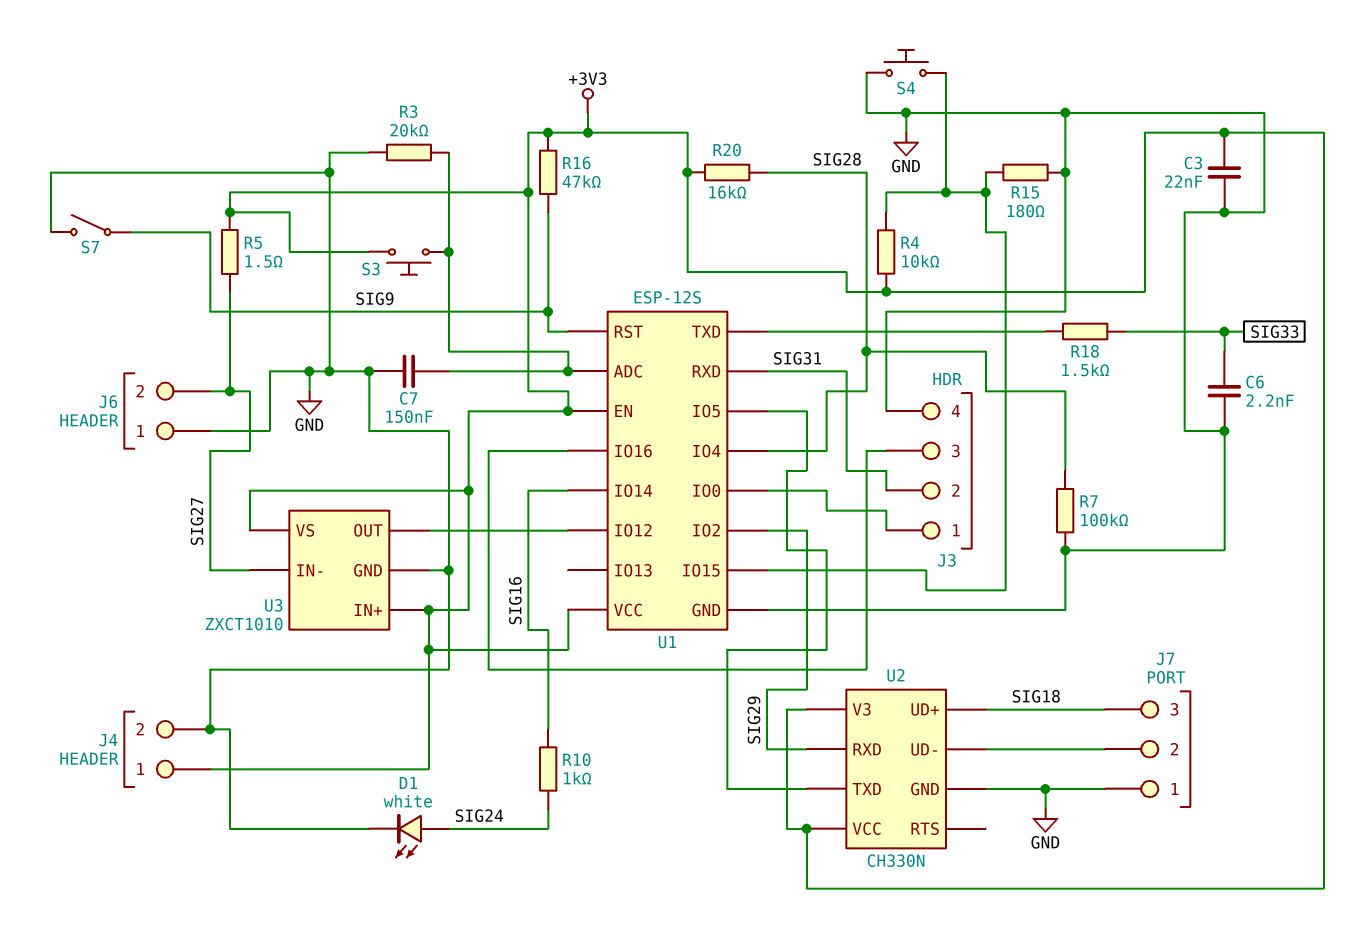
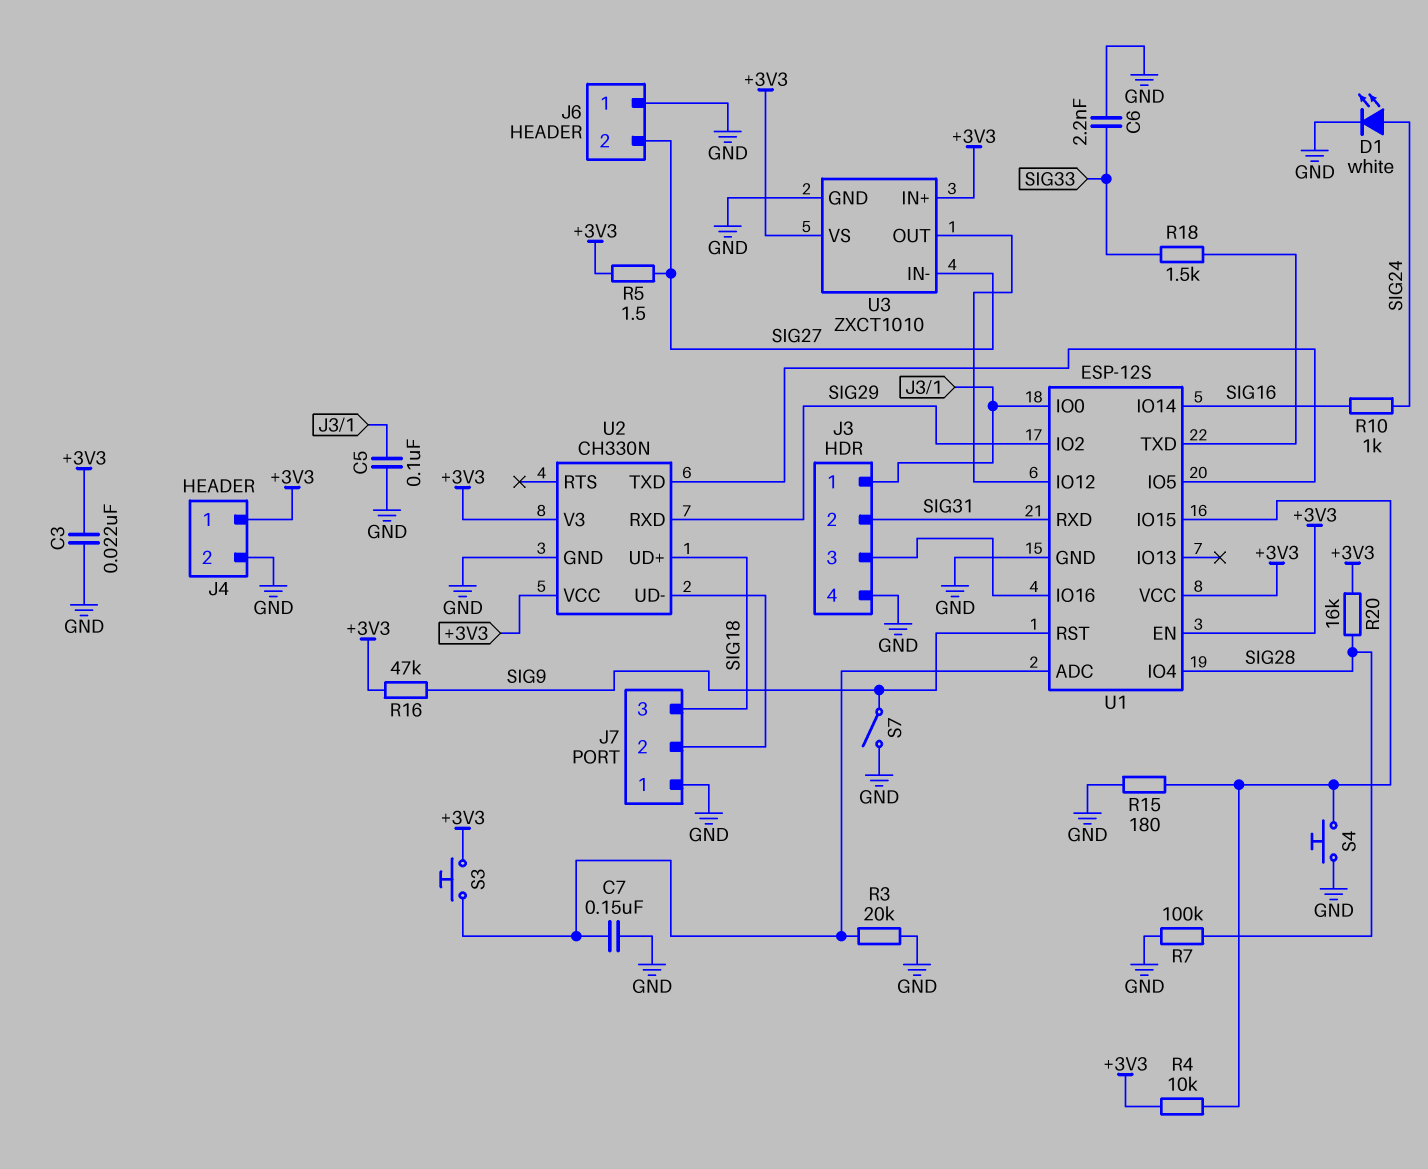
C5: none -> 100nF (GND, J3/1)

